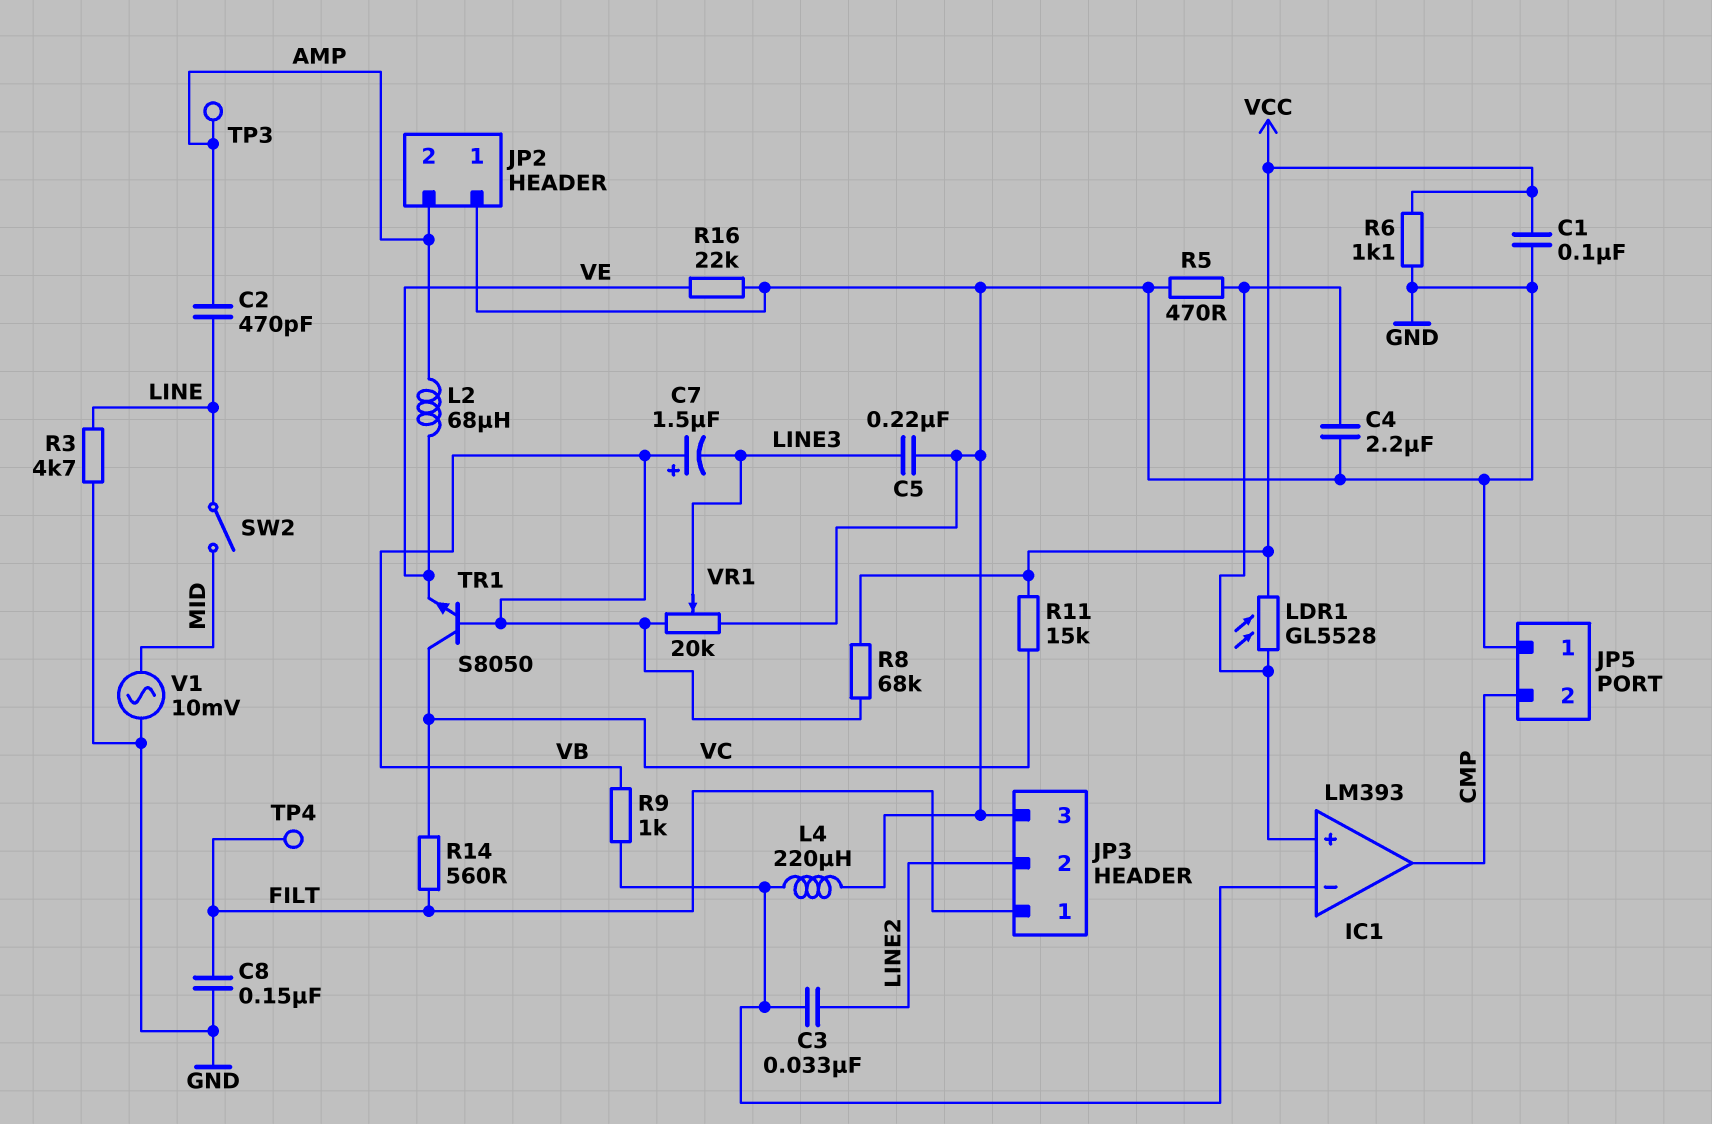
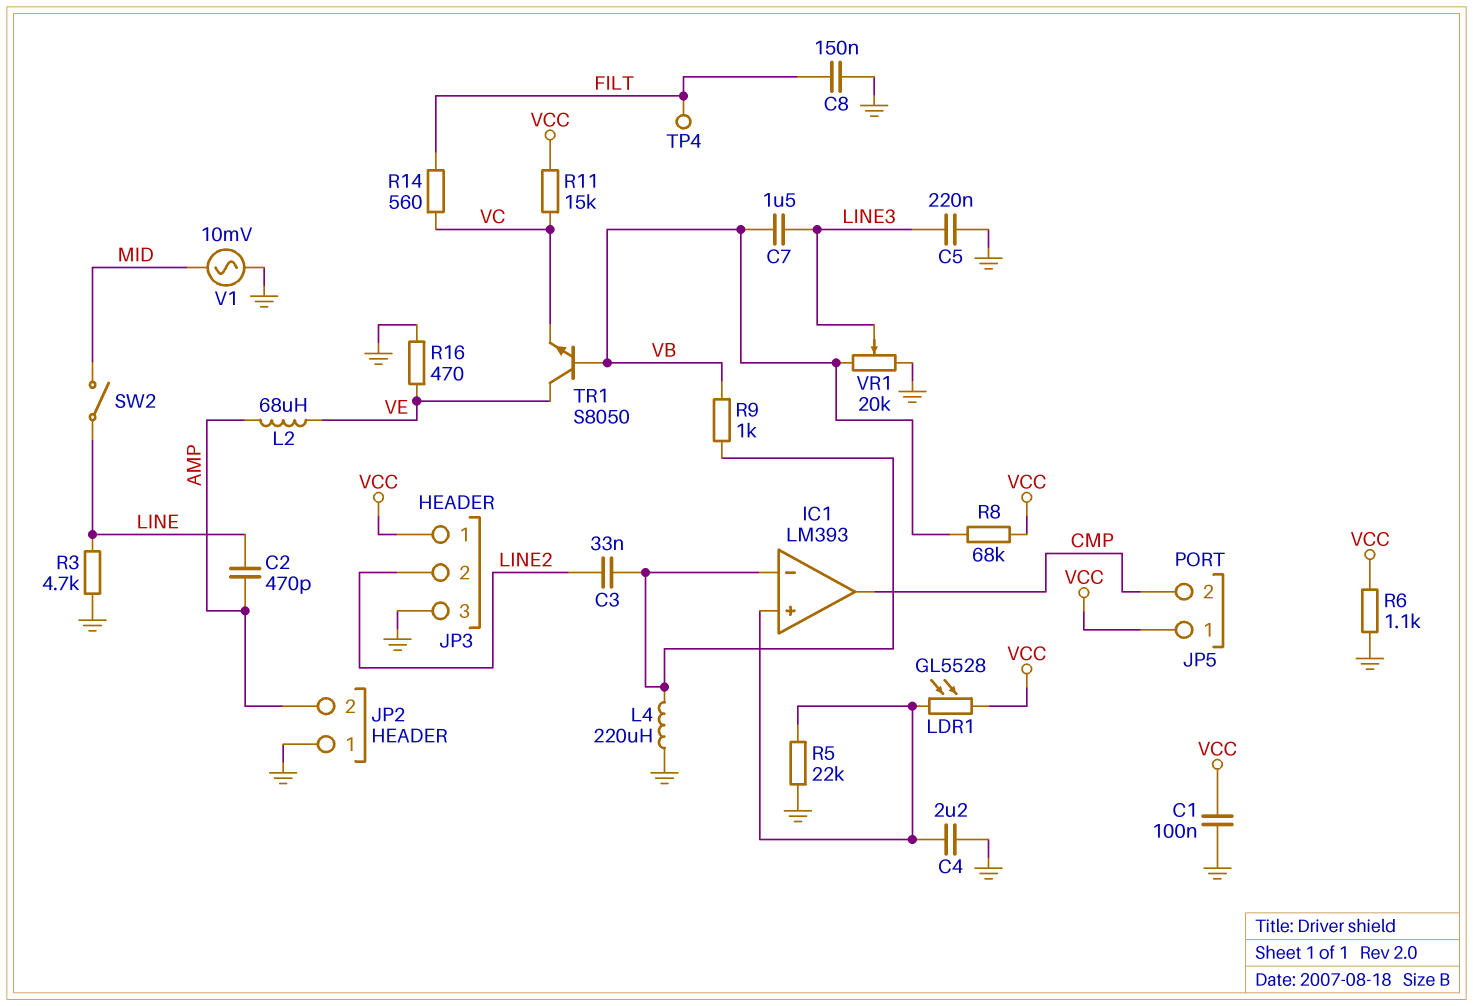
C7: 1.5uF (plus VB, minus LINE3) -> 1.5uF (LINE3, VB)
JP3 pin 1: FILT -> VCC
JP5 pin 1: GND -> VCC
R5: 470 (GND, IC1/in+) -> 22k (GND, IC1/in+)
R16: 22k (GND, VE) -> 470 (GND, VE)
TP3: test point (AMP) -> none
TR1: NPN S8050 (B VB, C VC, E VE) -> NPN S8050 (B VB, C VE, E VC)

